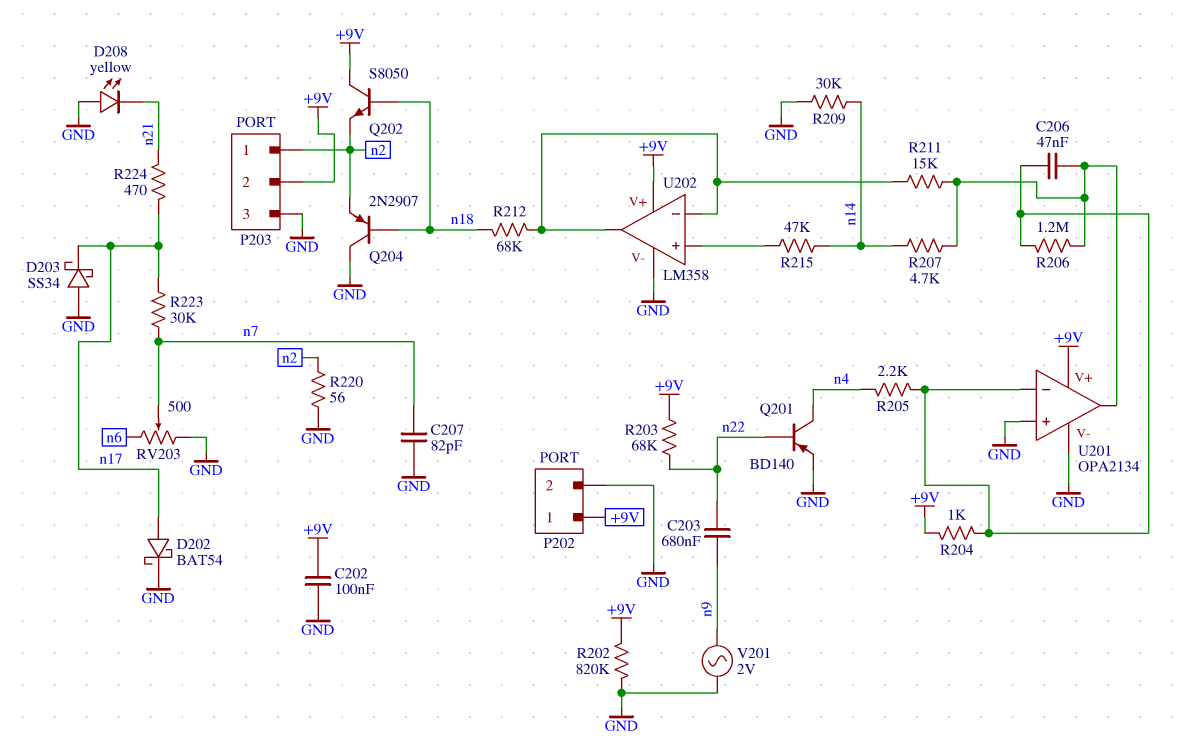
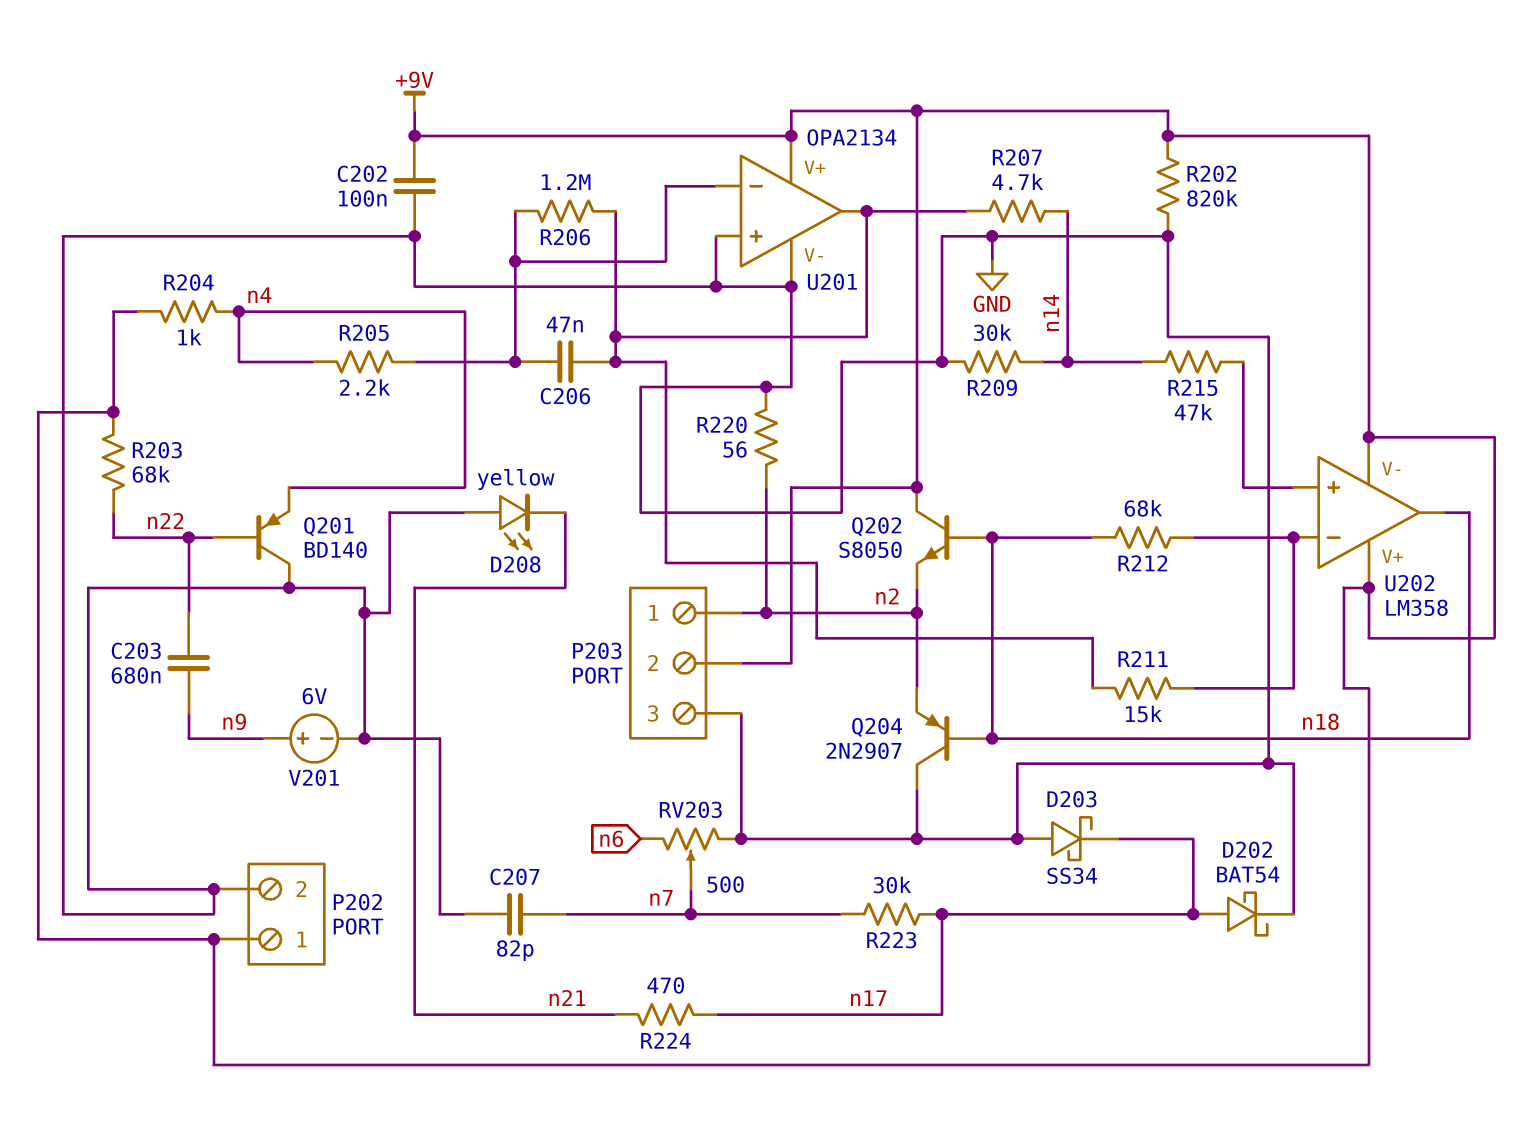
Q201: PNP BD140 (B n22, C n4, E GND) -> PNP BD140 (B n22, C GND, E n4)
R204: 1k (+9V, U201/in-) -> 1k (+9V, n4)
U202 pin V-: GND -> +9V
U202 pin out: U202/in- -> n18
V201: AC 2V (GND, n9) -> 6V (plus n9, minus GND)

